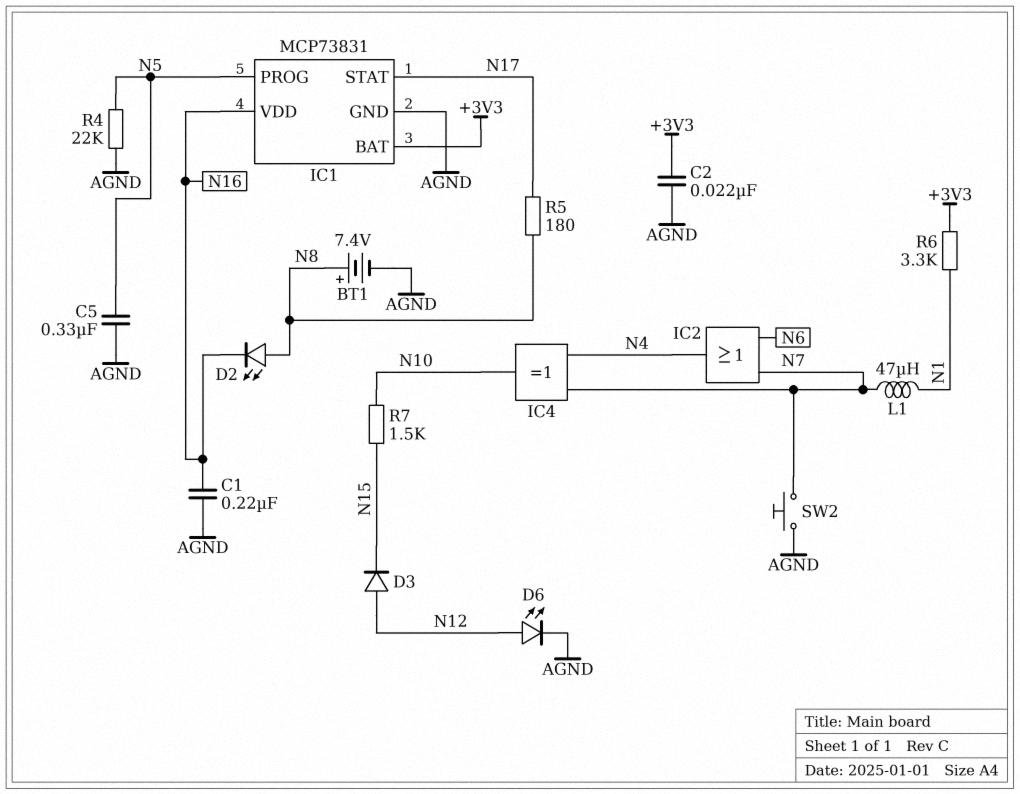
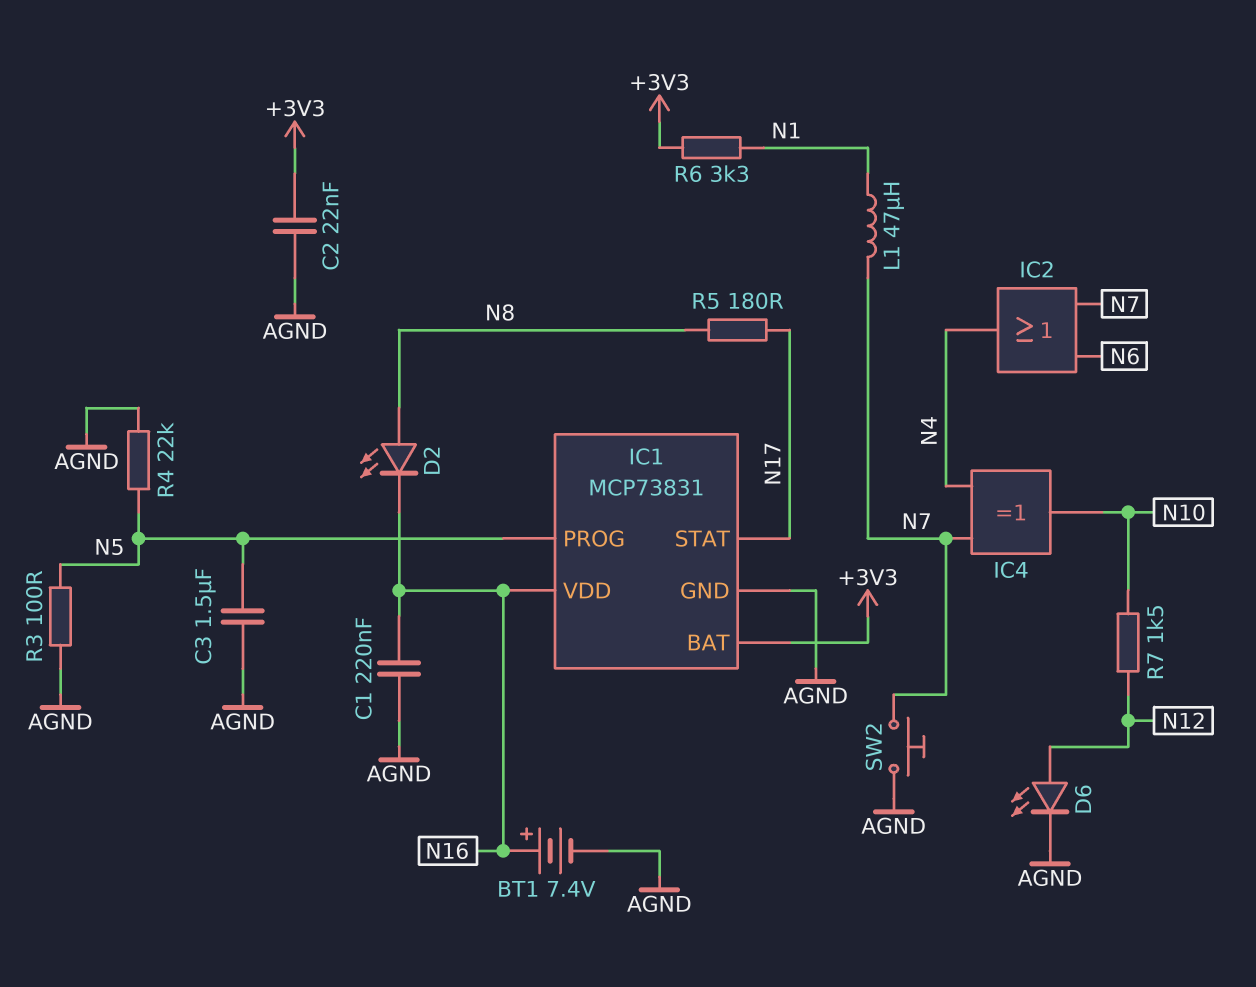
BT1: 7.4V (plus N8, minus AGND) -> 7.4V (plus N16, minus AGND)
C3: none -> 1.5uF (AGND, N5)
C5: 330nF (AGND, N5) -> none
D3: diode (A N12, K N15) -> none
R3: none -> 100 (AGND, N5)
R7: 1.5k (N10, N15) -> 1.5k (N10, N12)

